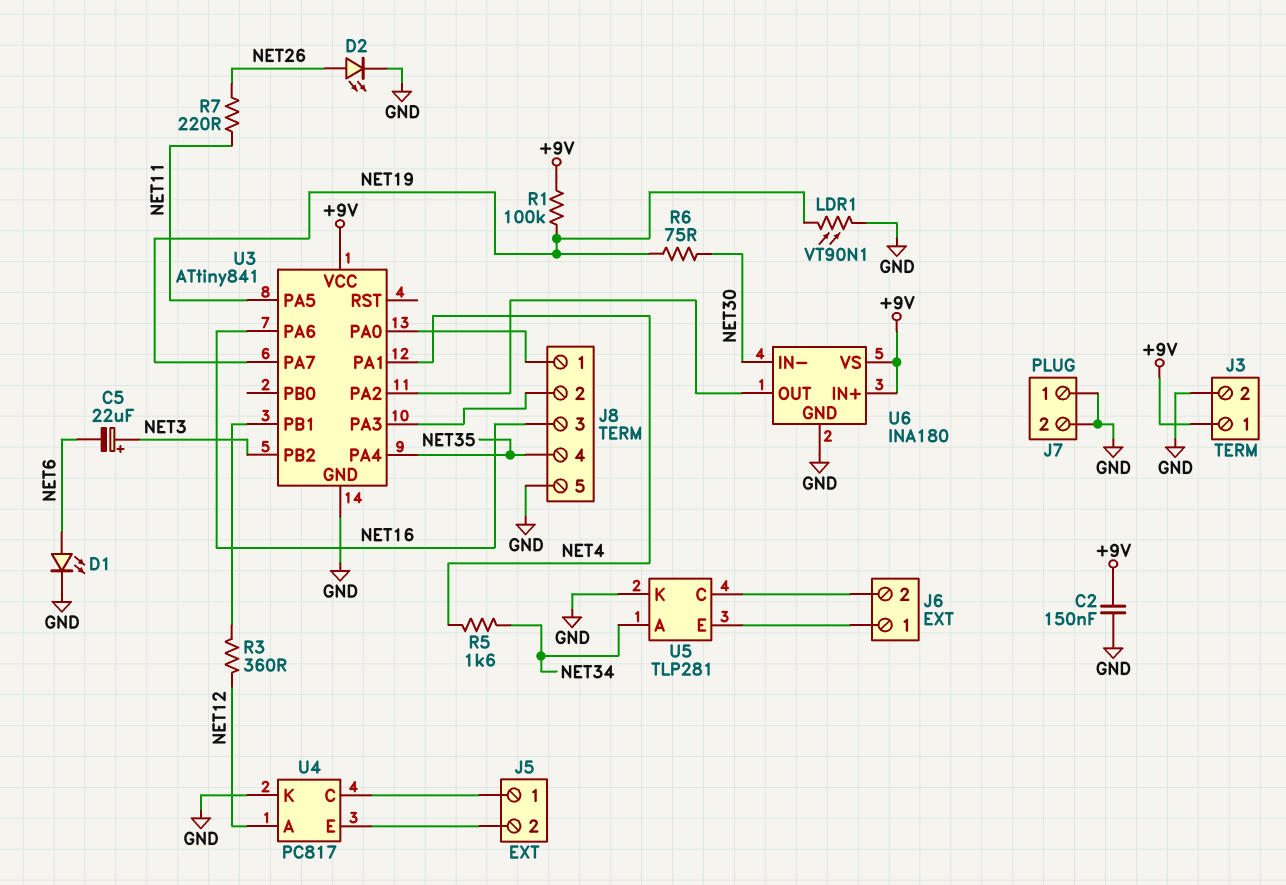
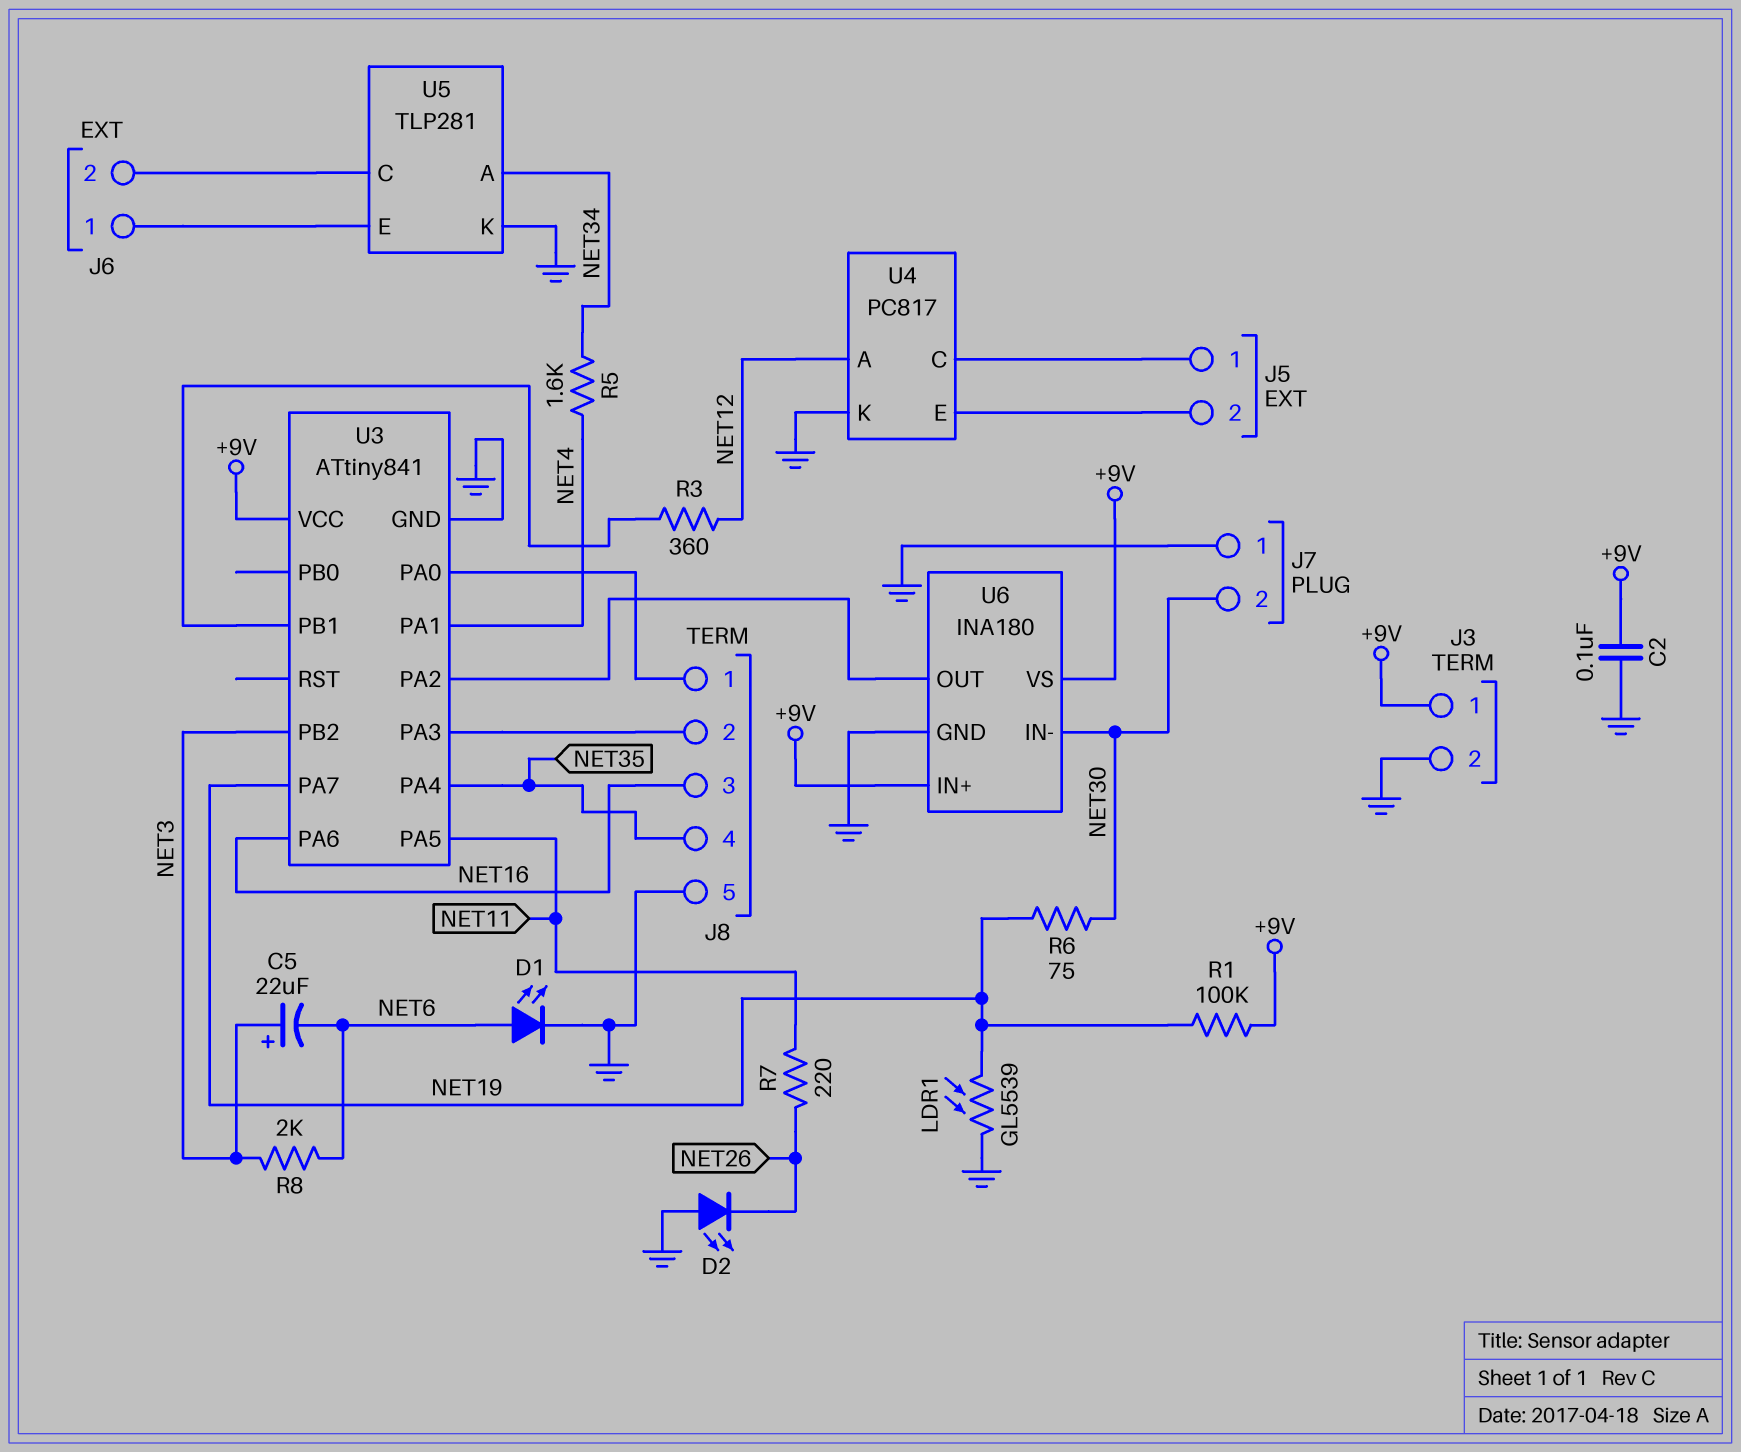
C2: 150nF (+9V, GND) -> 100nF (+9V, GND)
D2: LED (A NET26, K GND) -> LED (A GND, K NET26)
J7 pin 2: GND -> NET30
LDR1: VT90N1 (GND, NET19) -> GL5539 (GND, NET19)
R8: none -> 2k (NET3, NET6)

